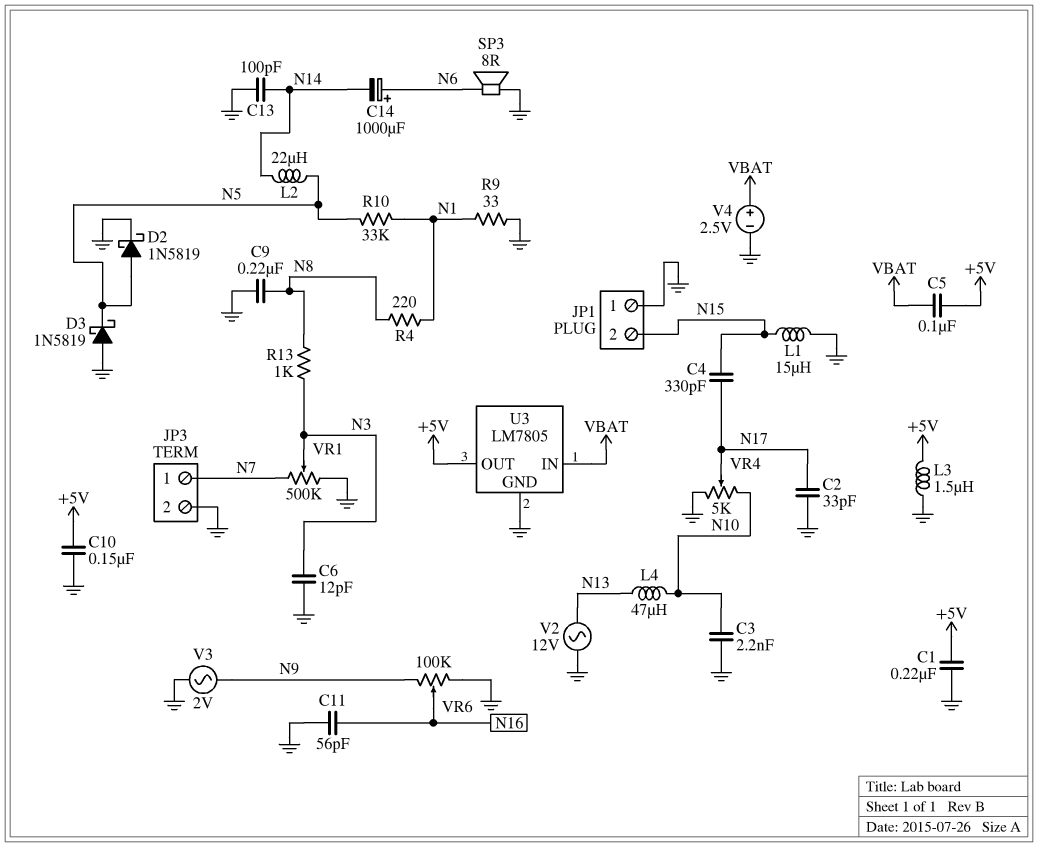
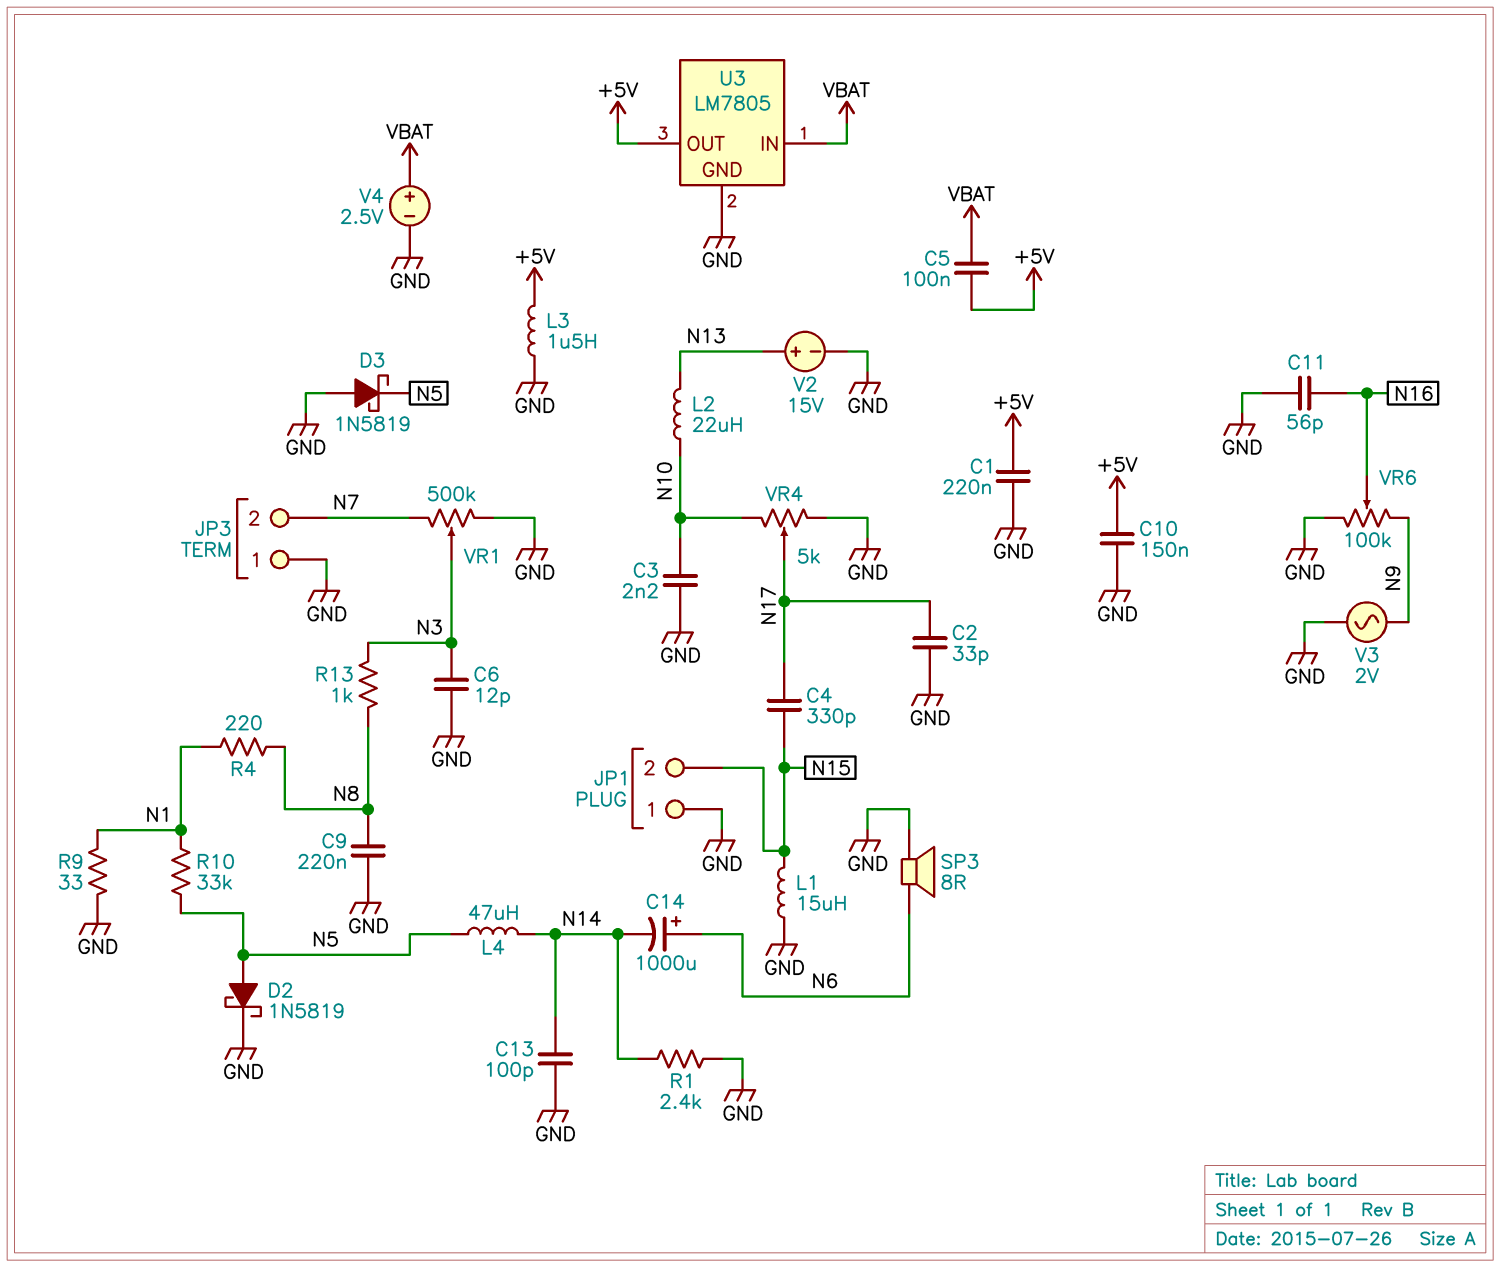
JP3 pin 1: N7 -> GND
JP3 pin 2: GND -> N7
L2: 22uH (N5, N14) -> 22uH (N10, N13)
L4: 47uH (N10, N13) -> 47uH (N5, N14)
R1: none -> 2.4k (GND, N14)
V2: AC 12V (GND, N13) -> 15V (plus N13, minus GND)

